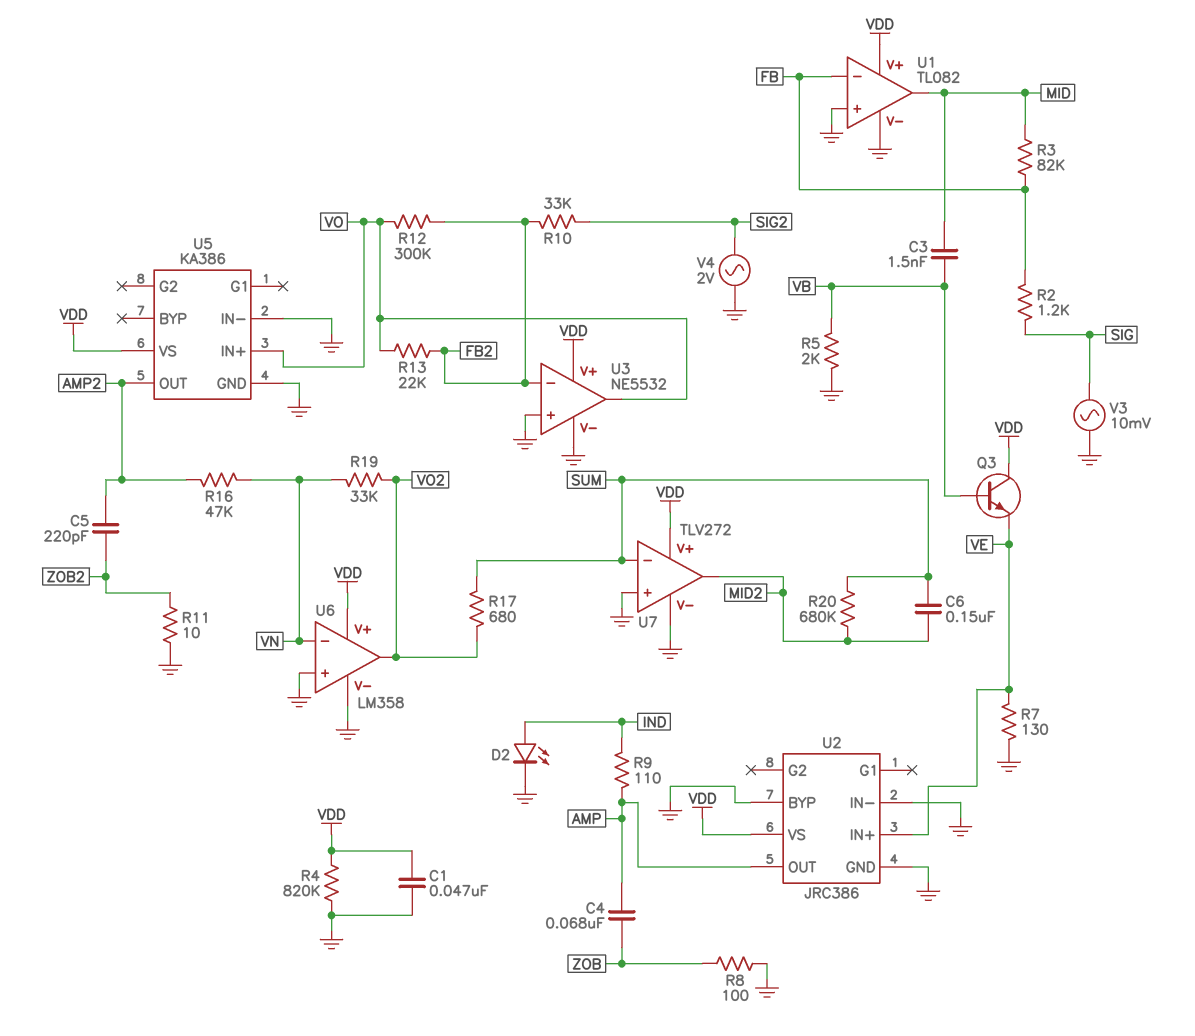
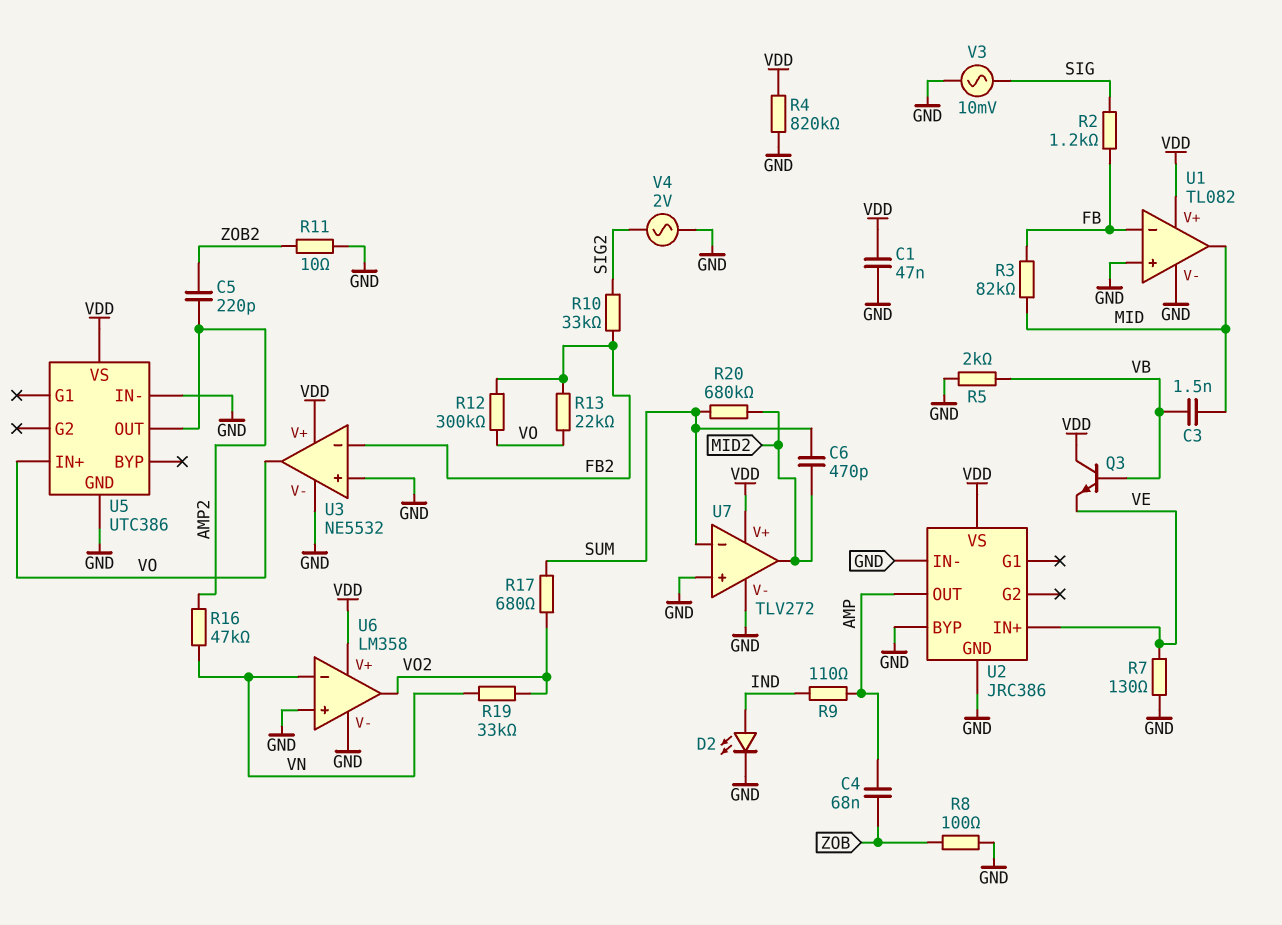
C6: 150nF (MID2, SUM) -> 470pF (MID2, SUM)
U5: KA386 -> UTC386

